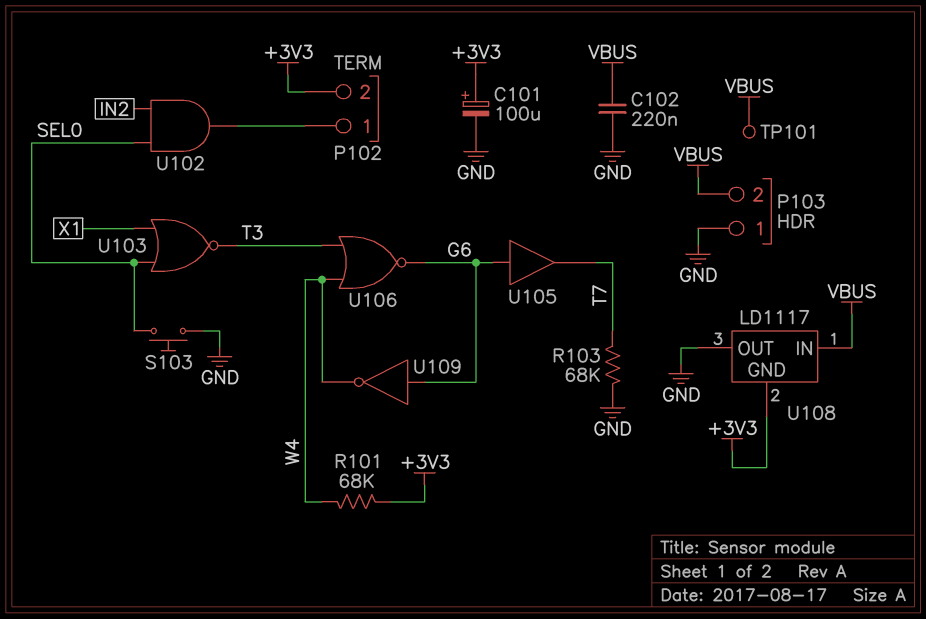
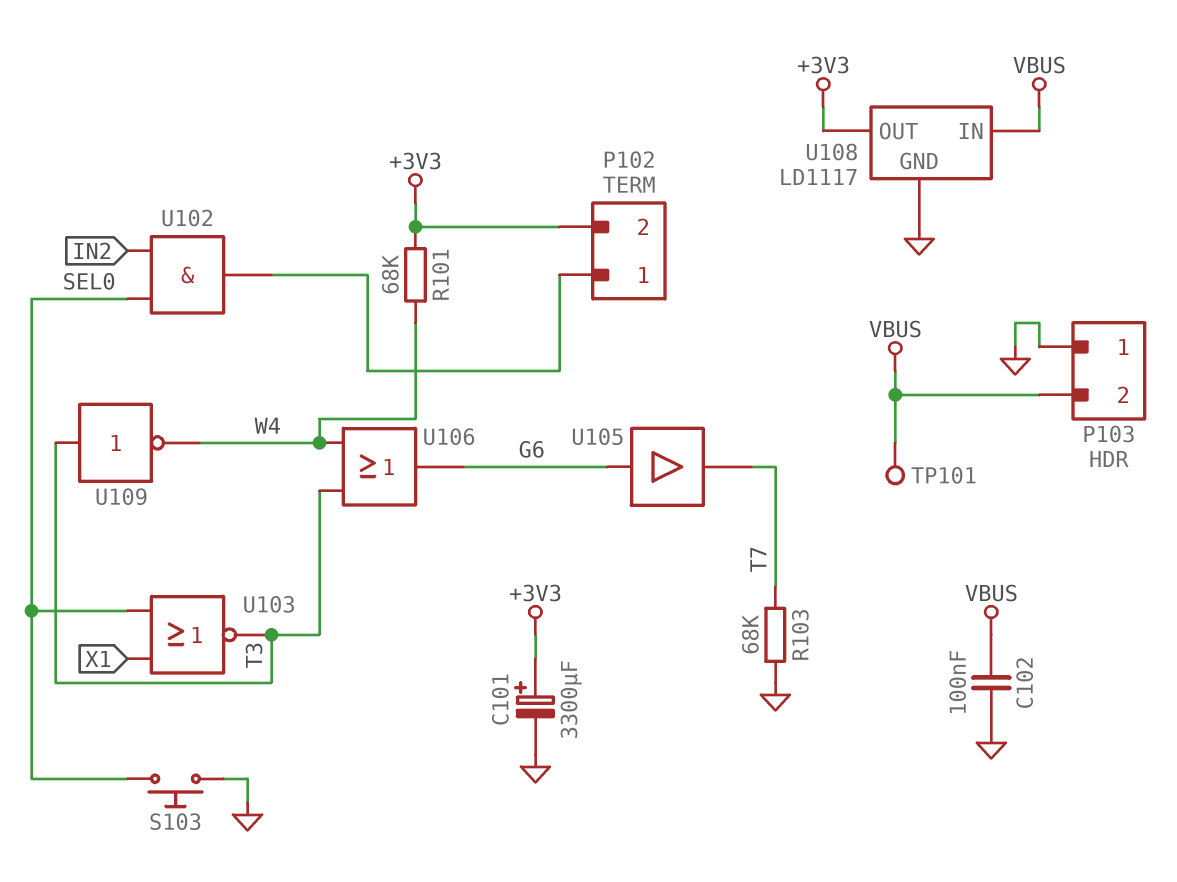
C101: 100uF (plus +3V3, minus GND) -> 3300uF (plus +3V3, minus GND)
C102: 220nF (GND, VBUS) -> 100nF (GND, VBUS)
U106: NOR (in T3, in W4, out G6) -> OR (in T3, in W4, out G6)
U108 pin GND: +3V3 -> GND
U108 pin OUT: GND -> +3V3
U109: NOT (in G6, out W4) -> NOT (in T3, out W4)

